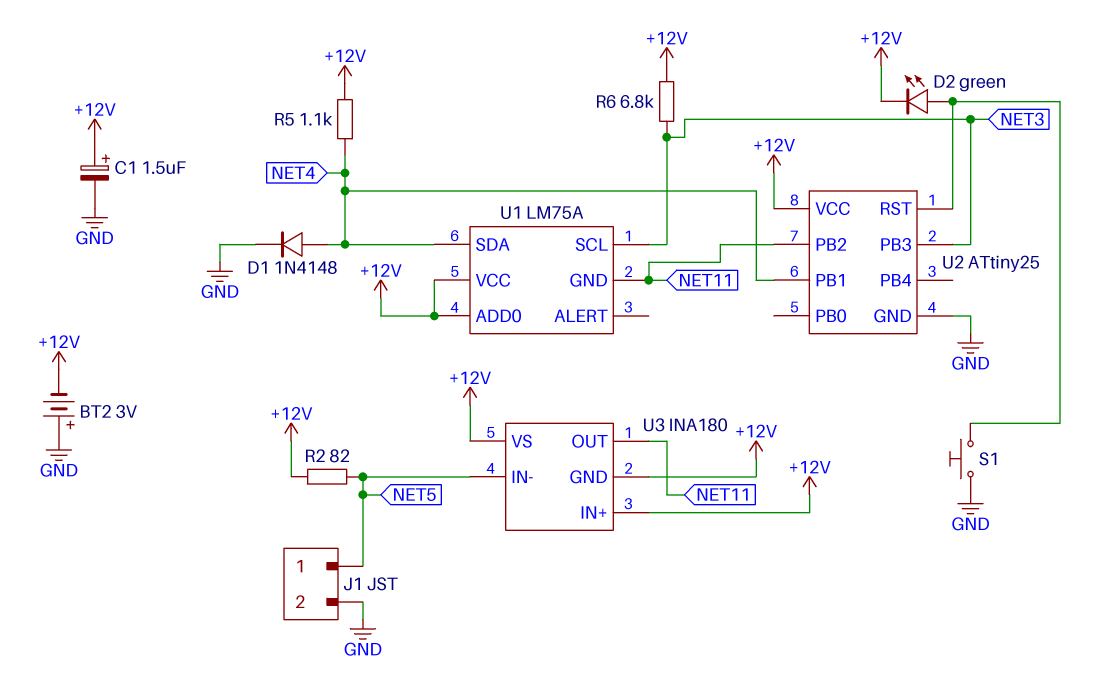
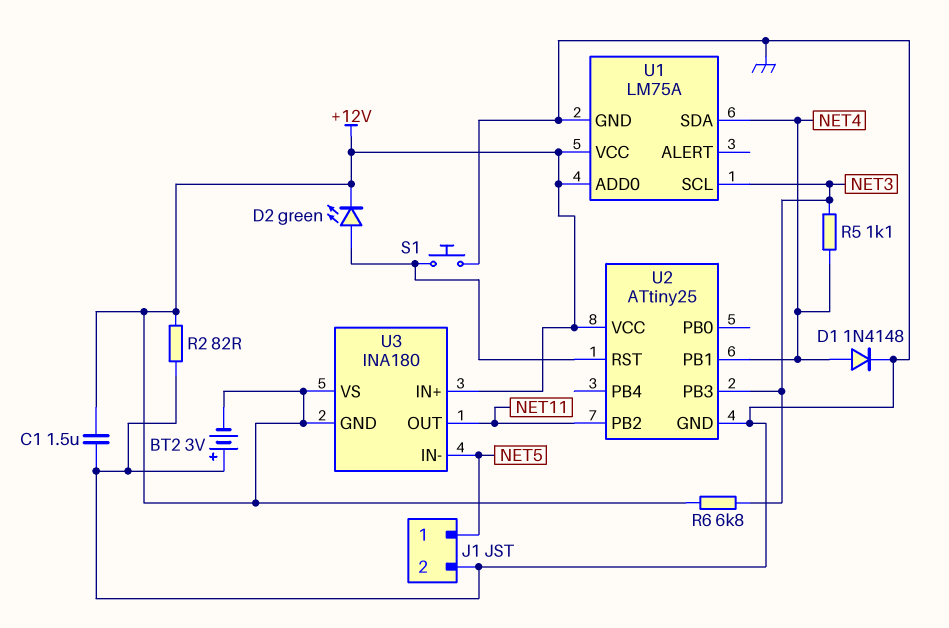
C1: 1.5uF (plus +12V, minus GND) -> 1.5uF (+12V, GND)
R2: 82 (+12V, NET5) -> 82 (+12V, GND)
R5: 1.1k (+12V, NET4) -> 1.1k (NET3, NET4)
U1 pin GND: NET11 -> GND

